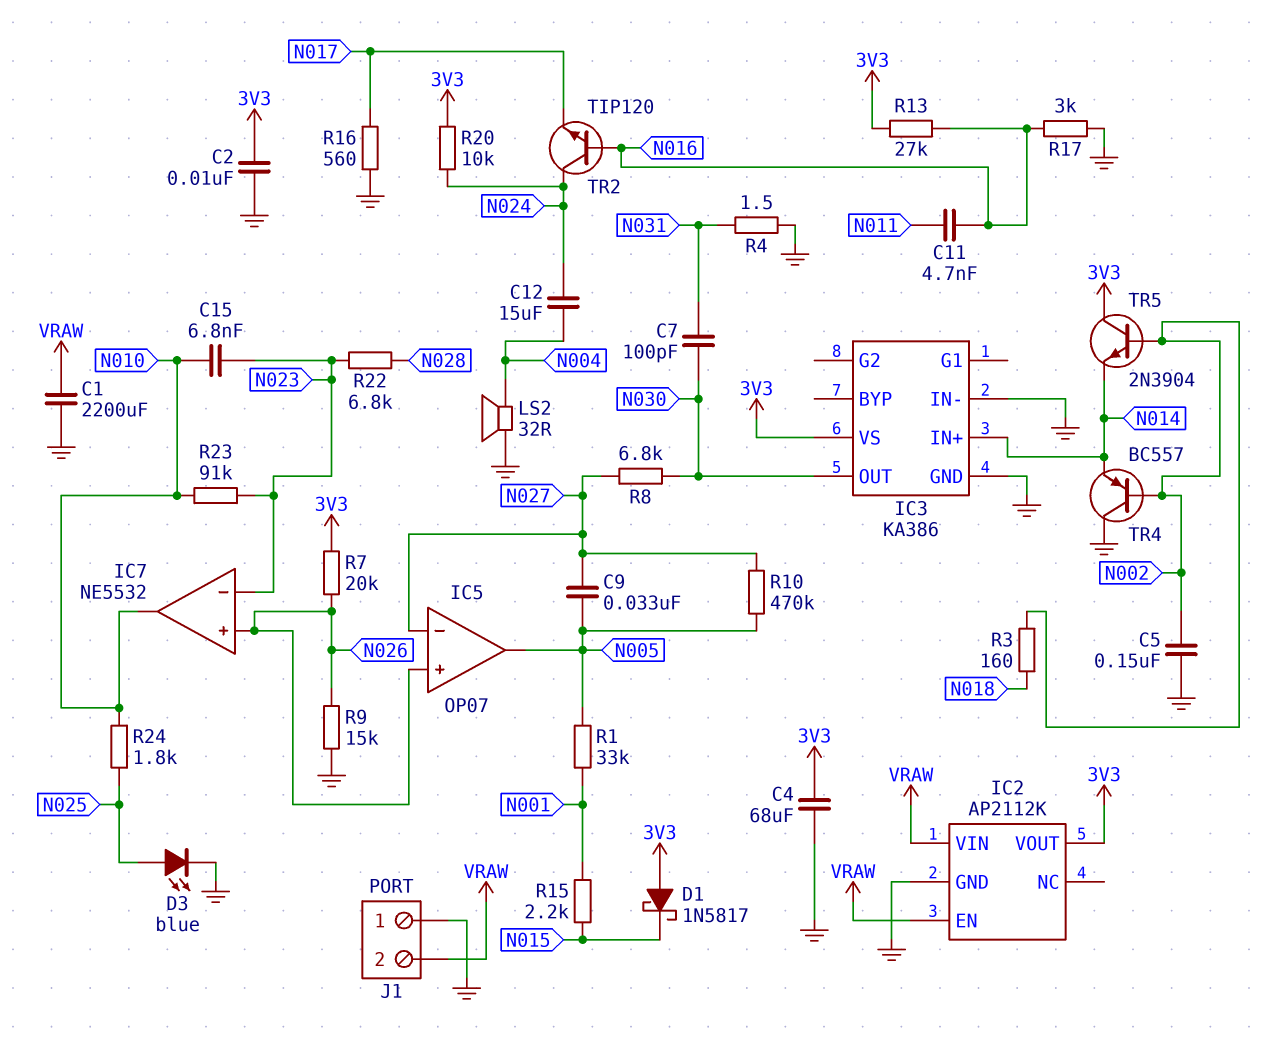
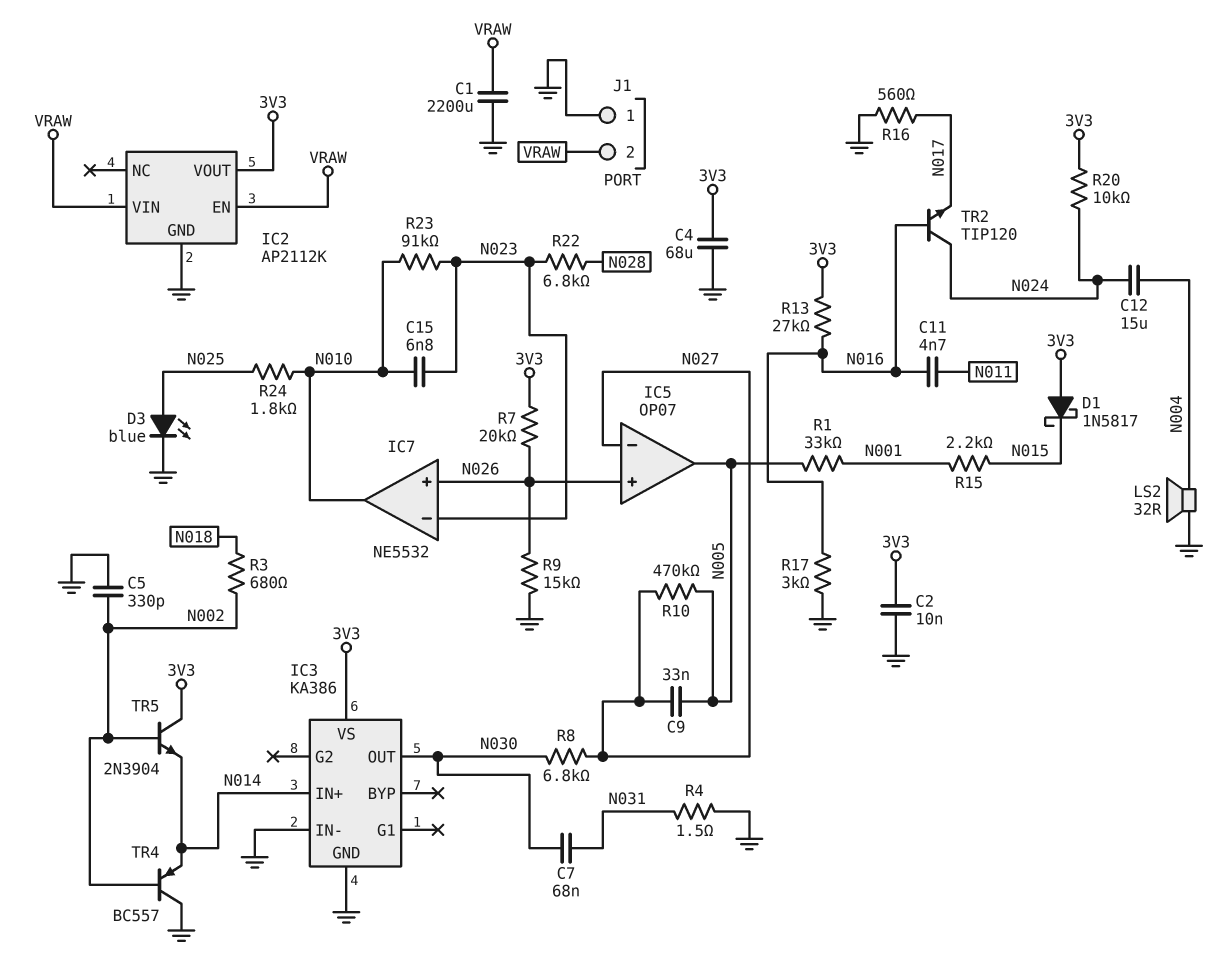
C5: 150nF (GND, N002) -> 330pF (GND, N002)
C7: 100pF (N030, N031) -> 68nF (N030, N031)
R3: 160 (N002, N018) -> 680 (N002, N018)

